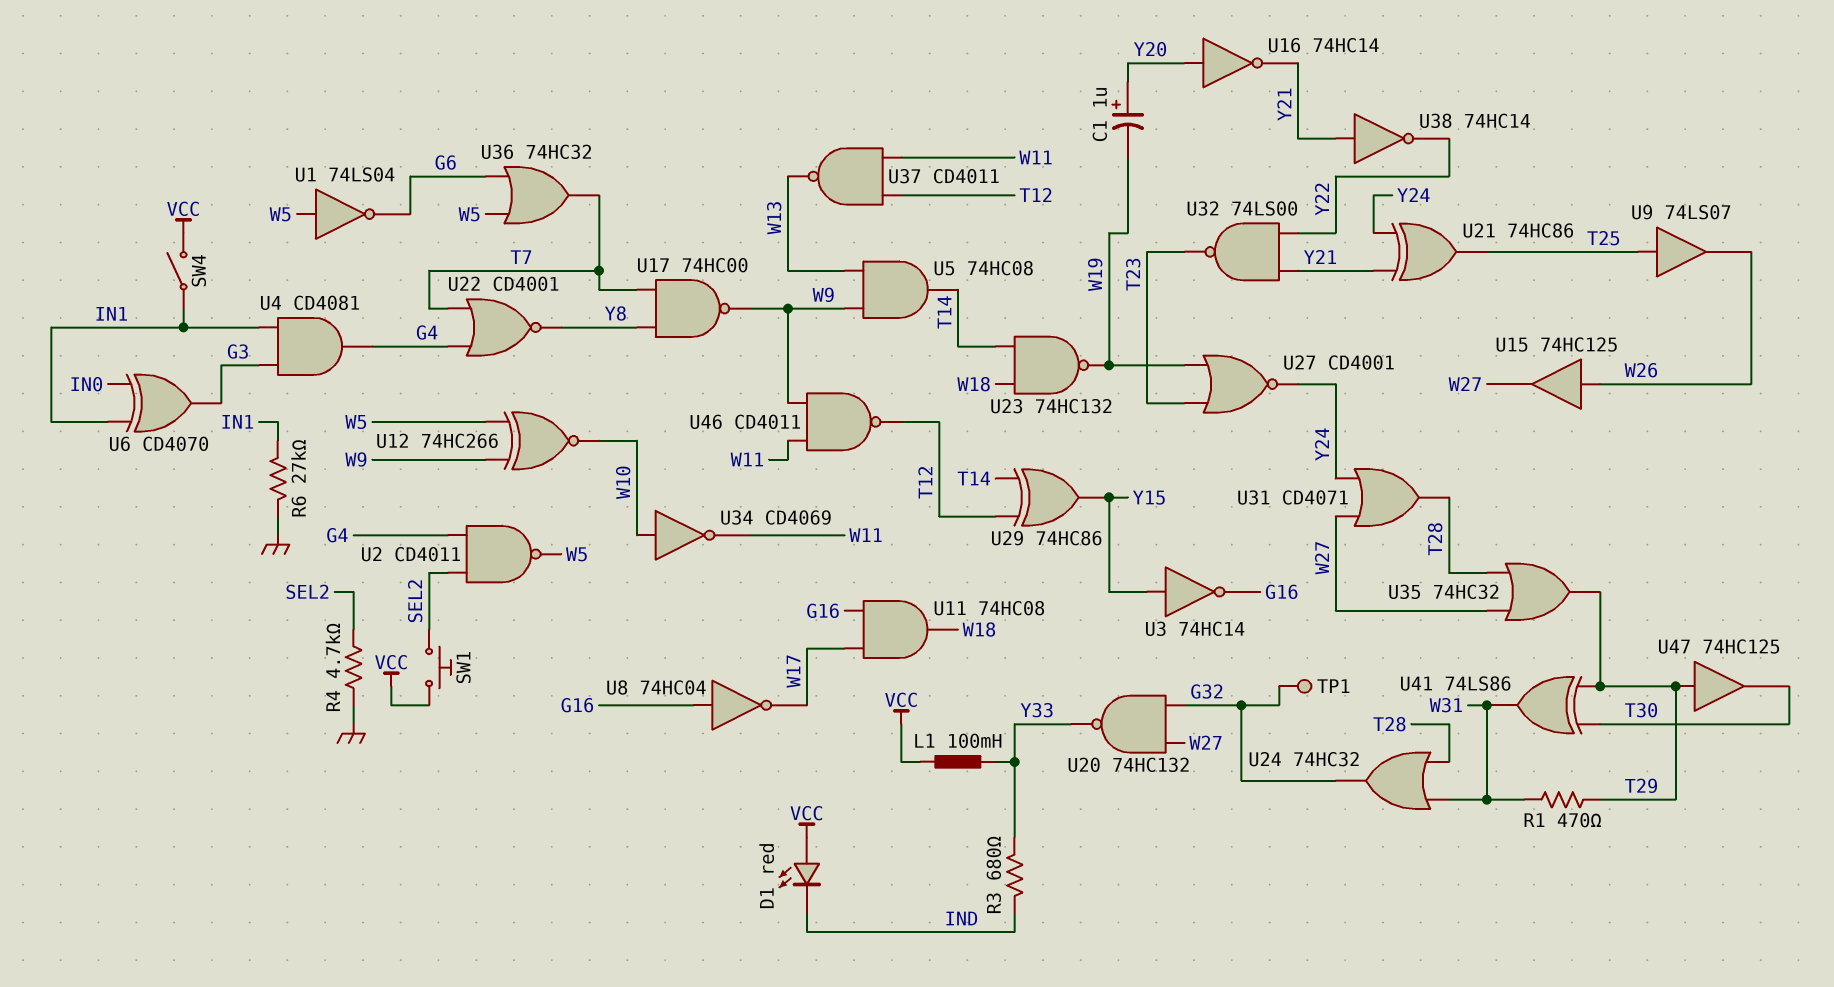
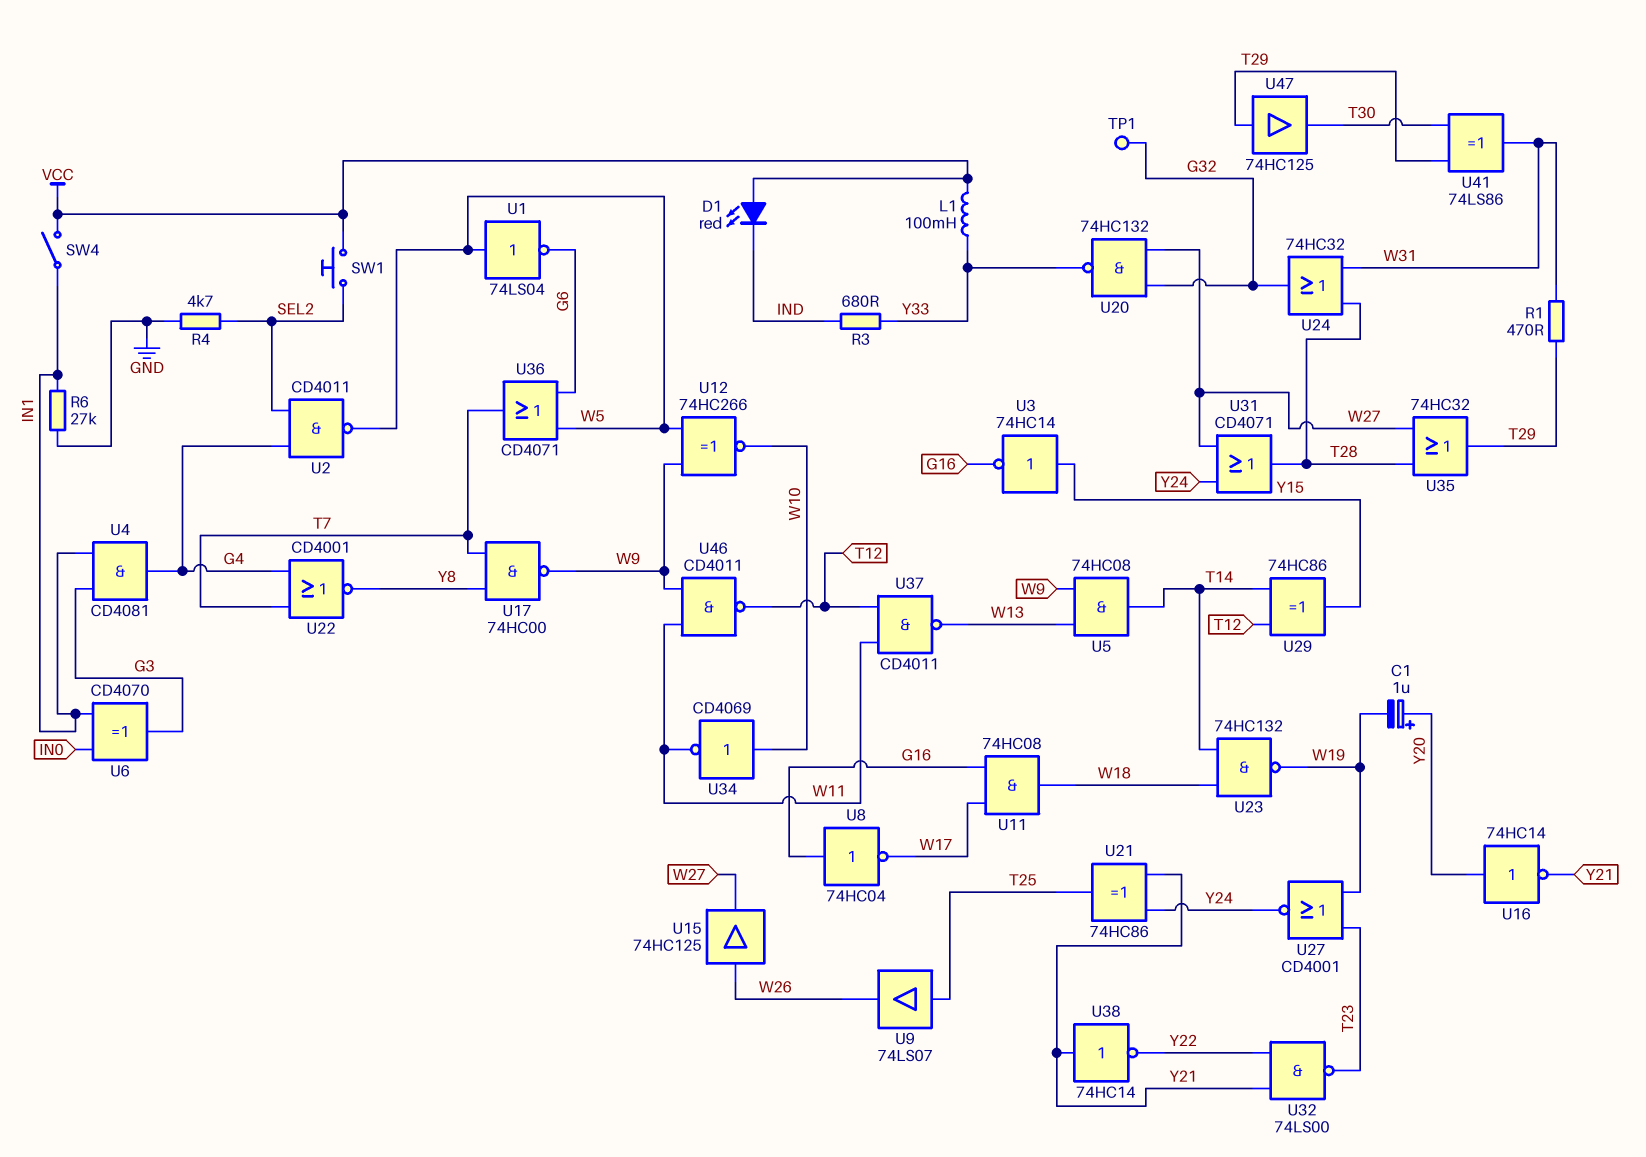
U36: OR 74HC32 (in G6, in W5, out T7) -> OR CD4071 (in G6, in W5, out T7)

